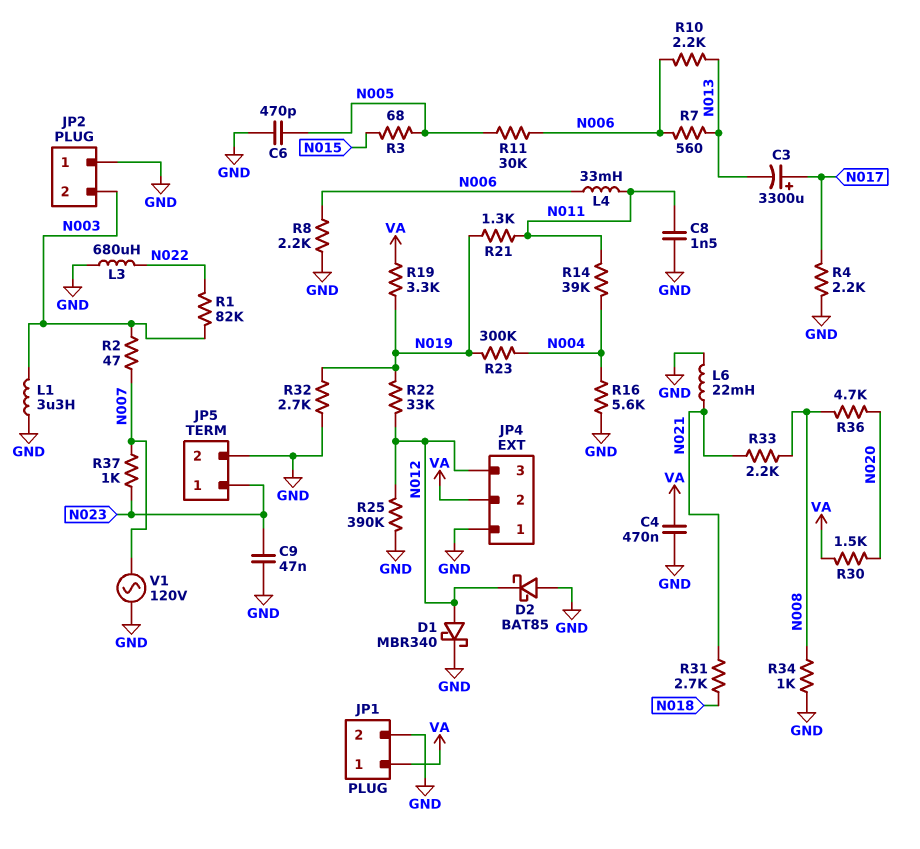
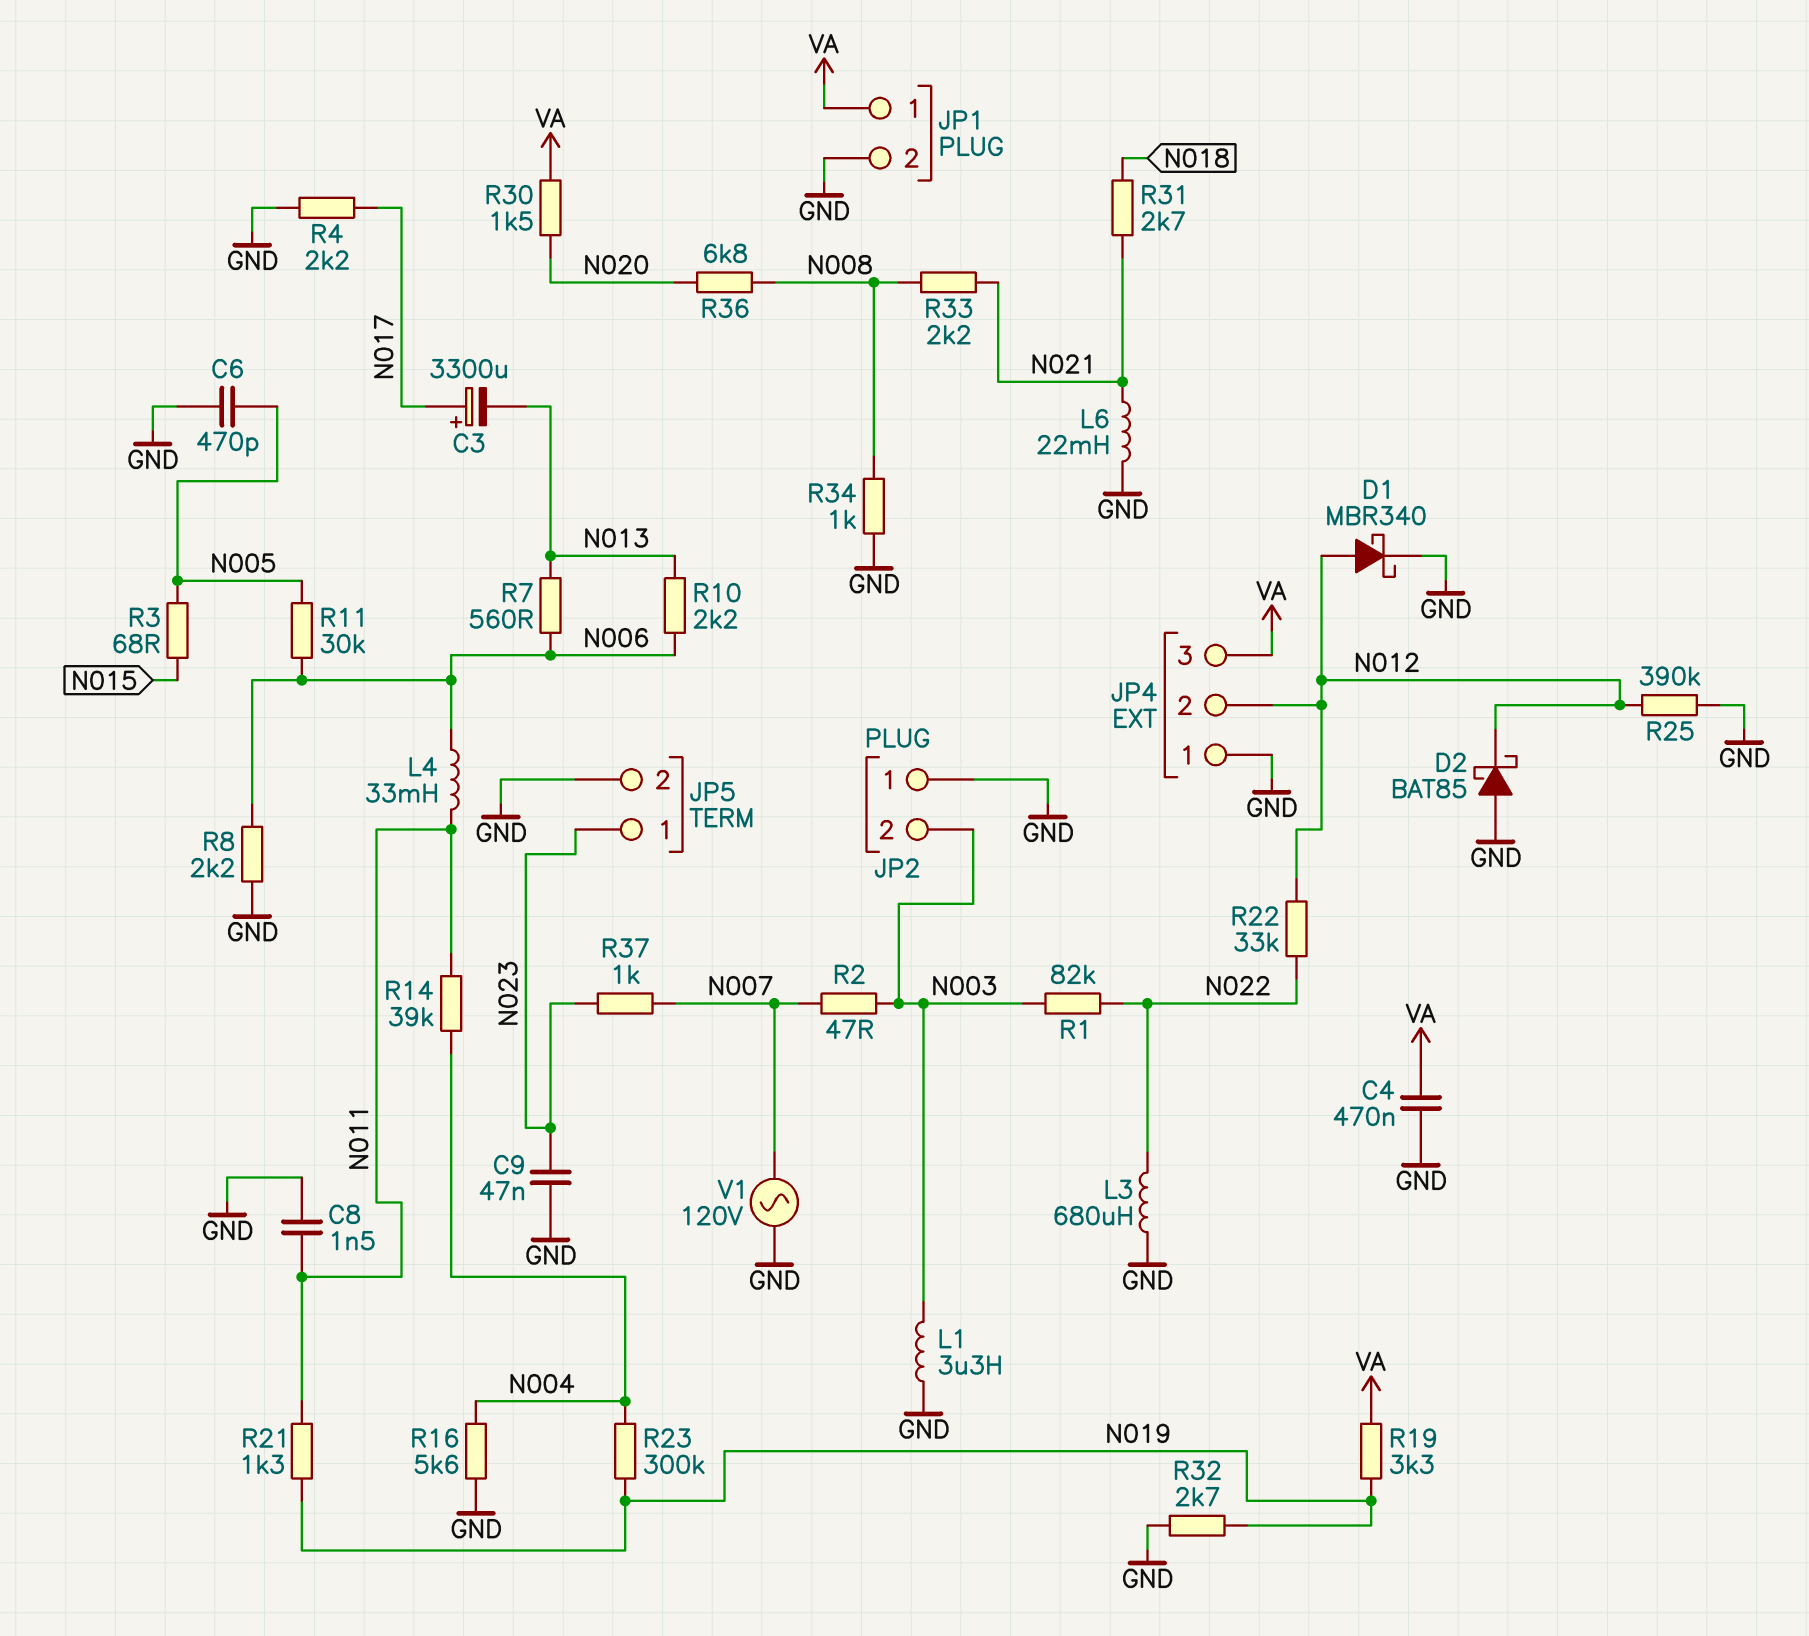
JP4 pin 2: VA -> N012
JP4 pin 3: N012 -> VA
R22: 33k (N012, N019) -> 33k (N012, N022)
R36: 4.7k (N008, N020) -> 6.8k (N008, N020)

